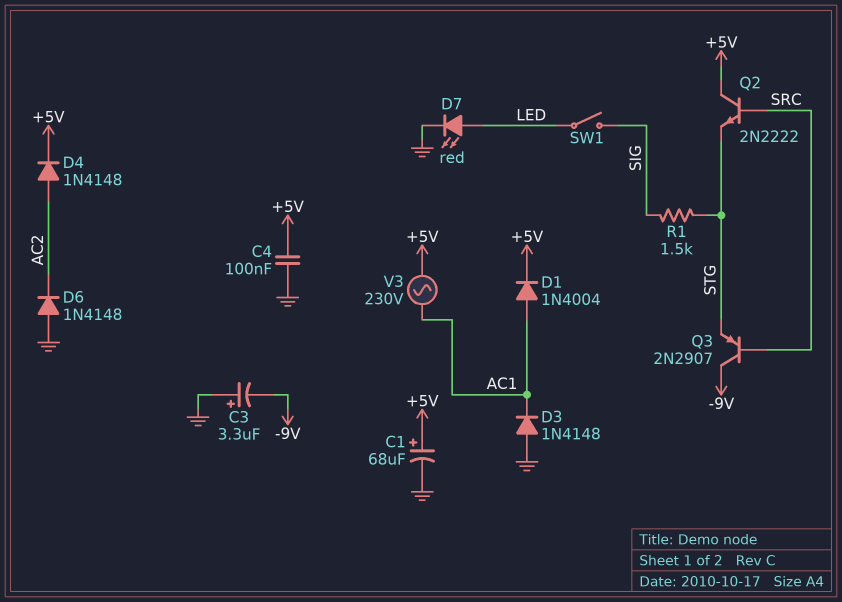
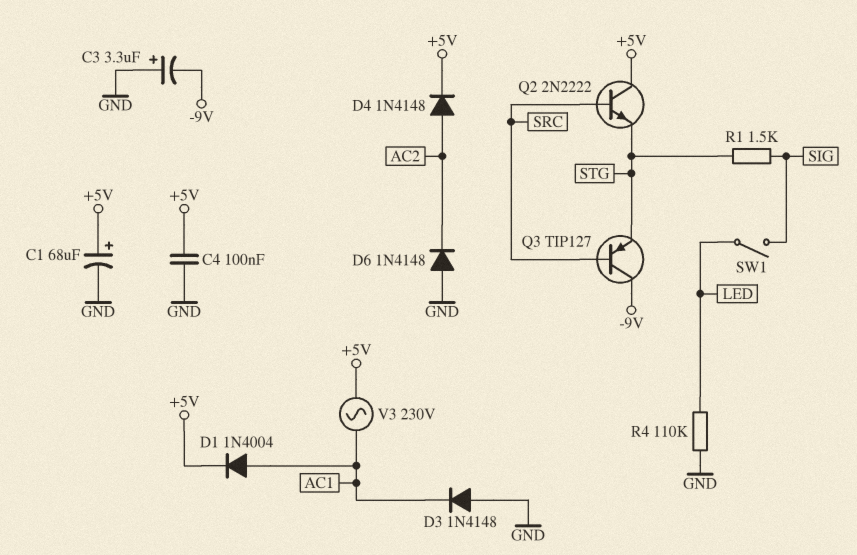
D7: LED red (A LED, K GND) -> none
Q3: PNP 2N2907 (B SRC, C -9V, E STG) -> PNP TIP127 (B SRC, C -9V, E STG)
R4: none -> 110k (GND, LED)

